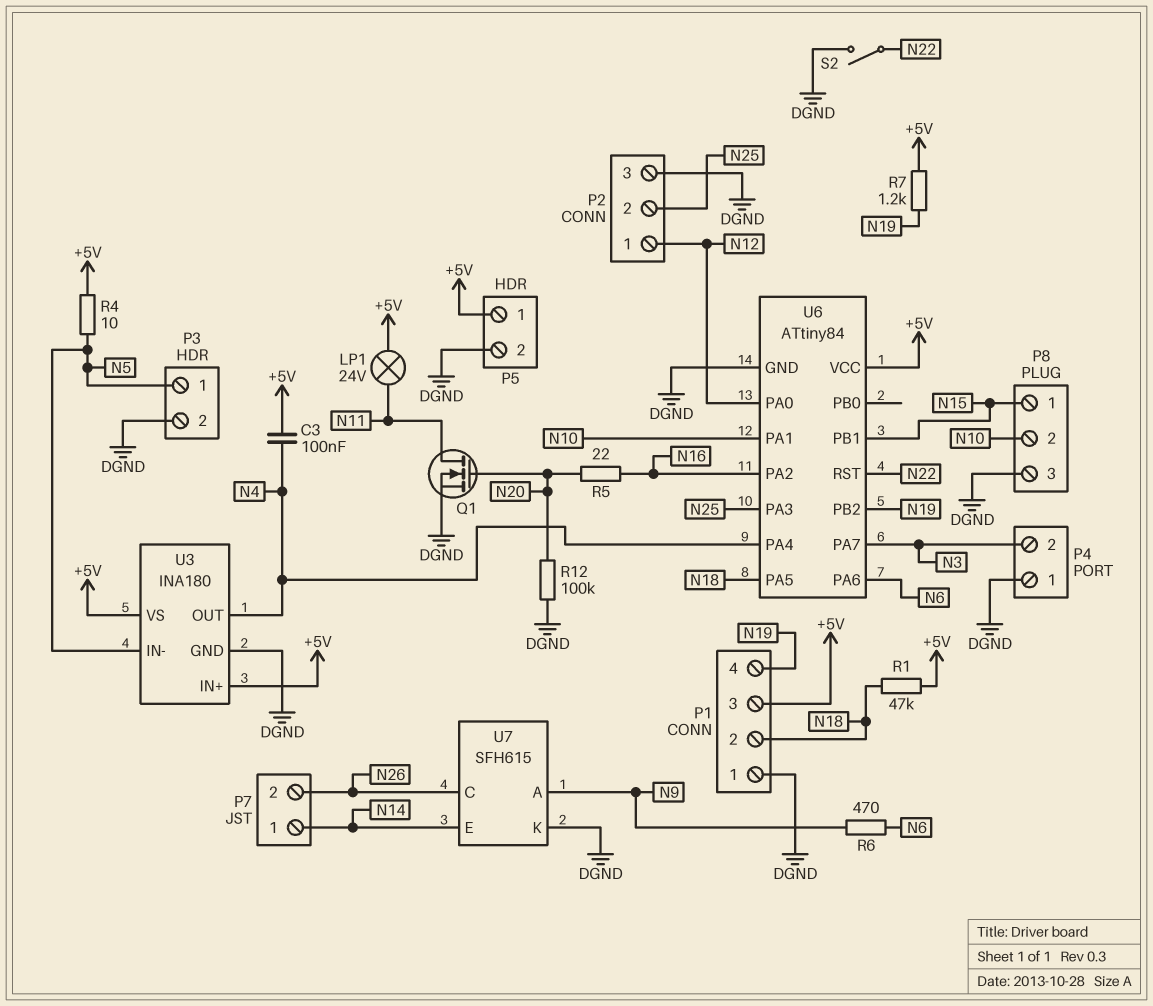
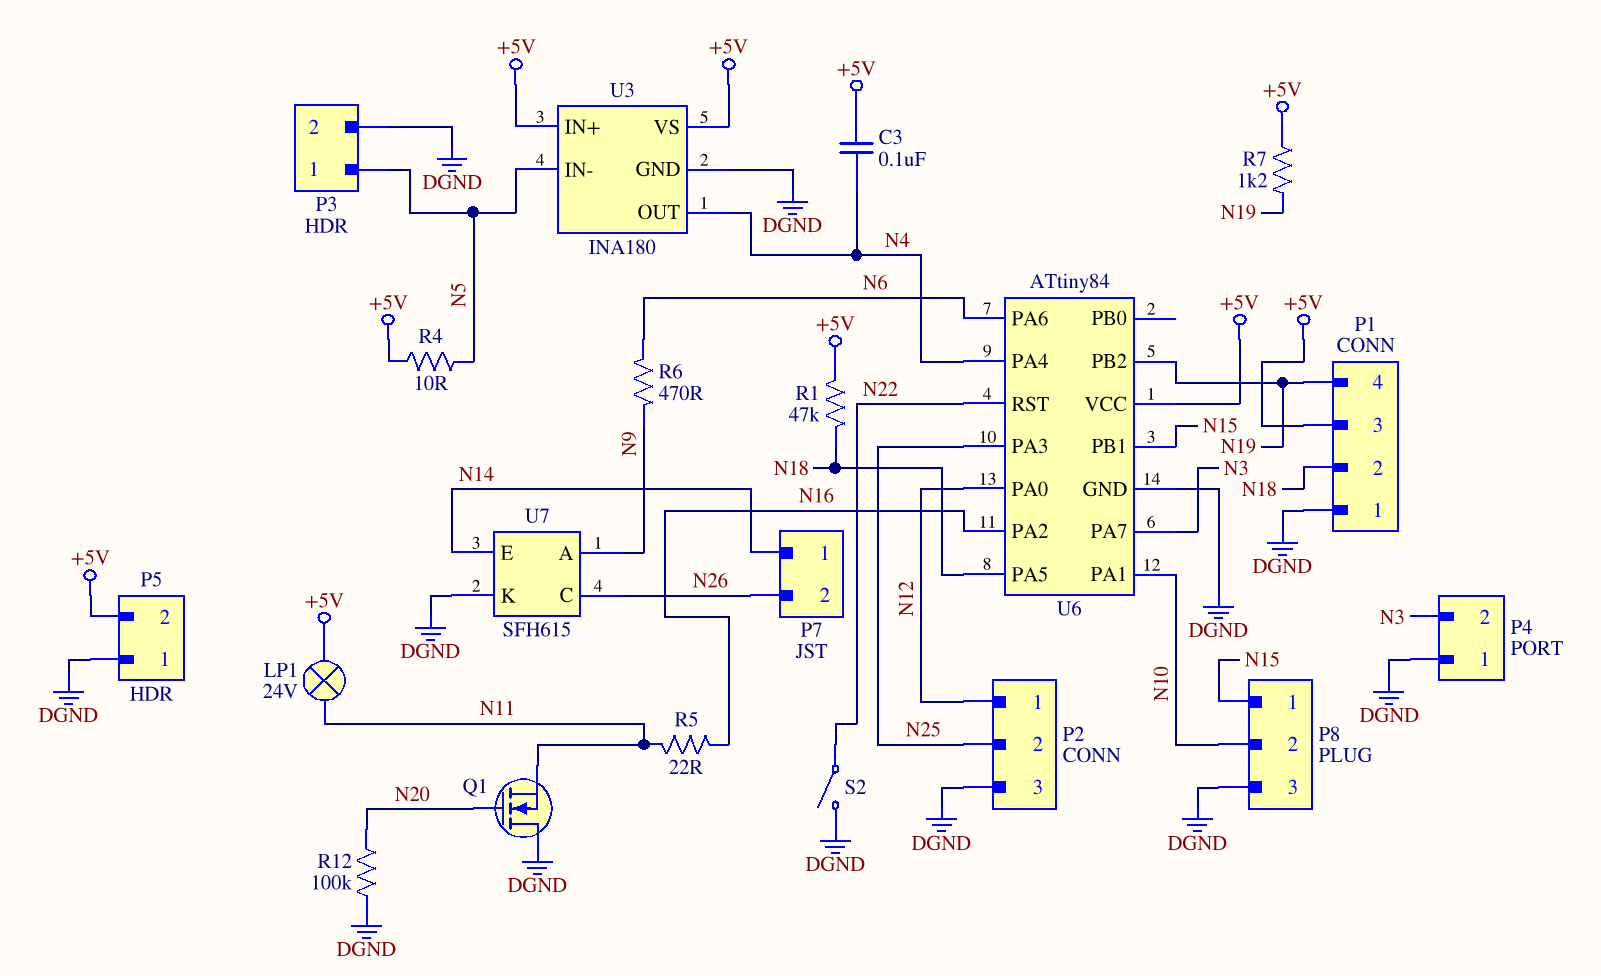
P5 pin 1: +5V -> DGND
P5 pin 2: DGND -> +5V
Q1: NMOS (G N20, D N11, S DGND) -> NMOS (G N20, D DGND, S N11)
R5: 22 (N16, N20) -> 22 (N11, N16)

